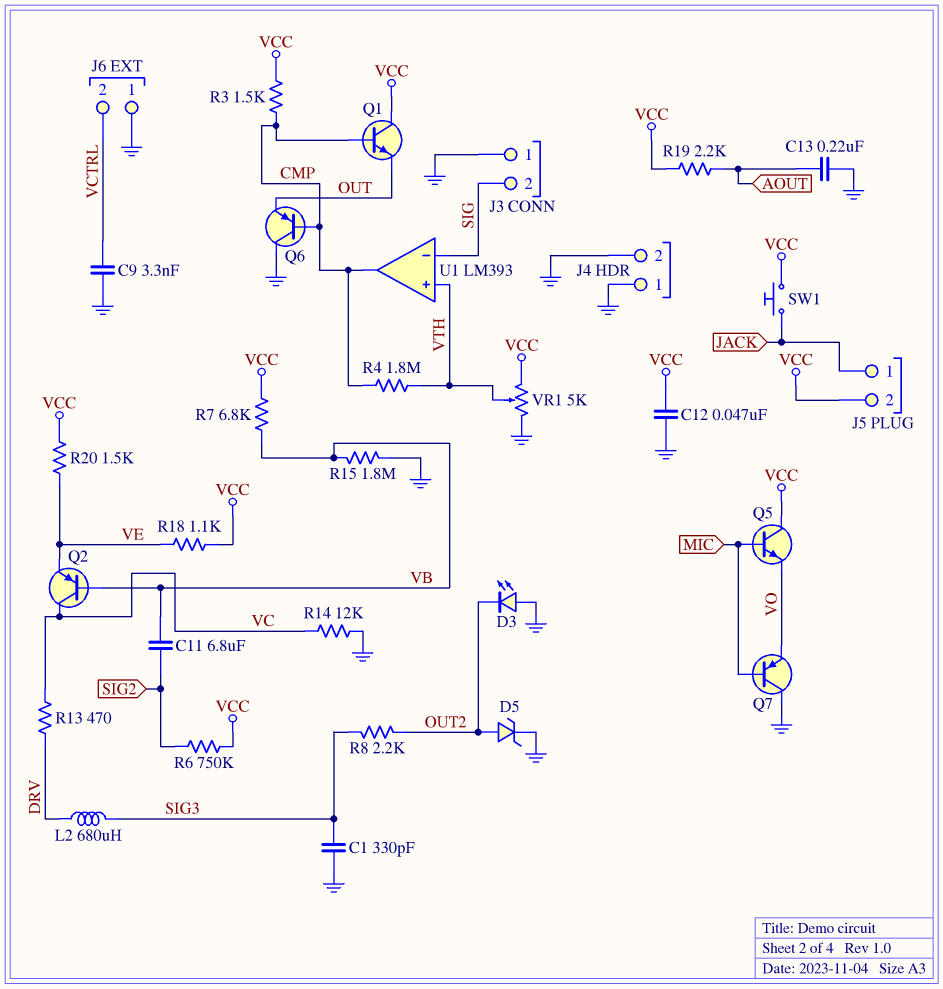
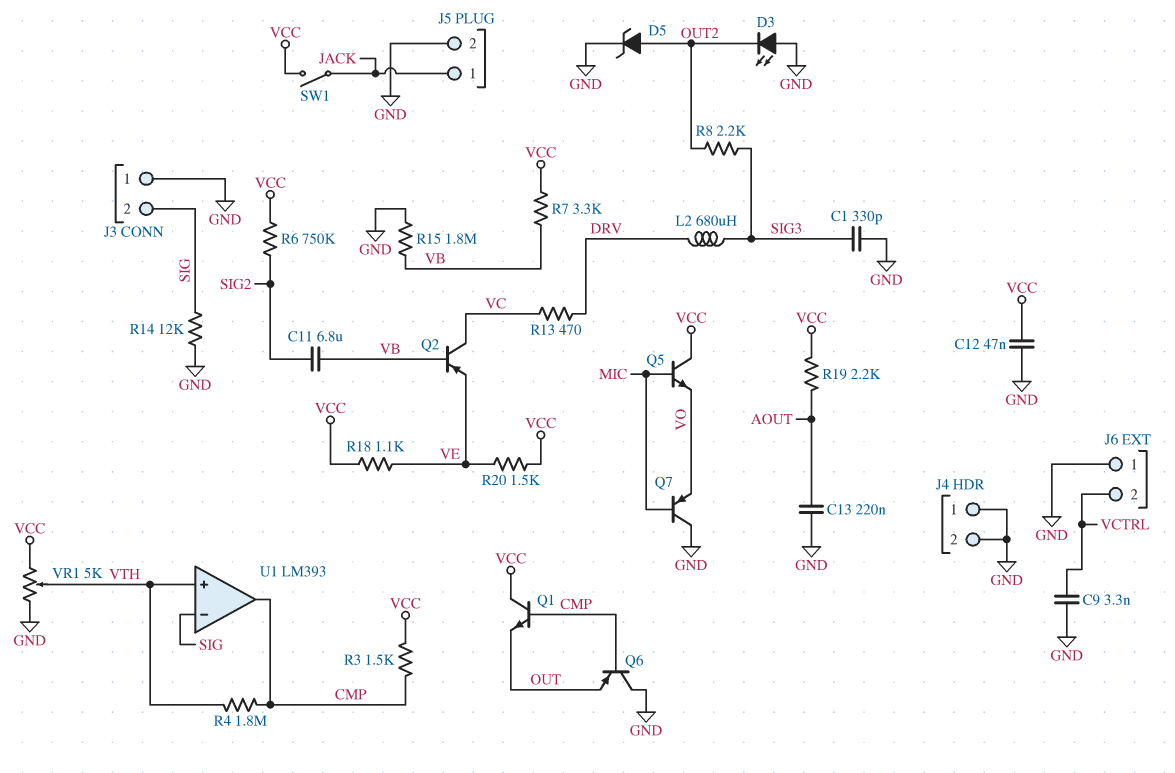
J5 pin 2: VCC -> GND
R7: 6.8k (VB, VCC) -> 3.3k (VB, VCC)
R14: 12k (GND, VC) -> 12k (GND, SIG)
SW1: button (JACK, VCC) -> switch (JACK, VCC)

